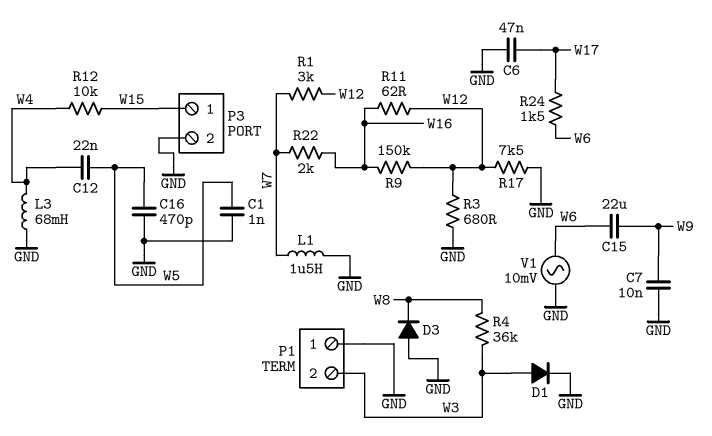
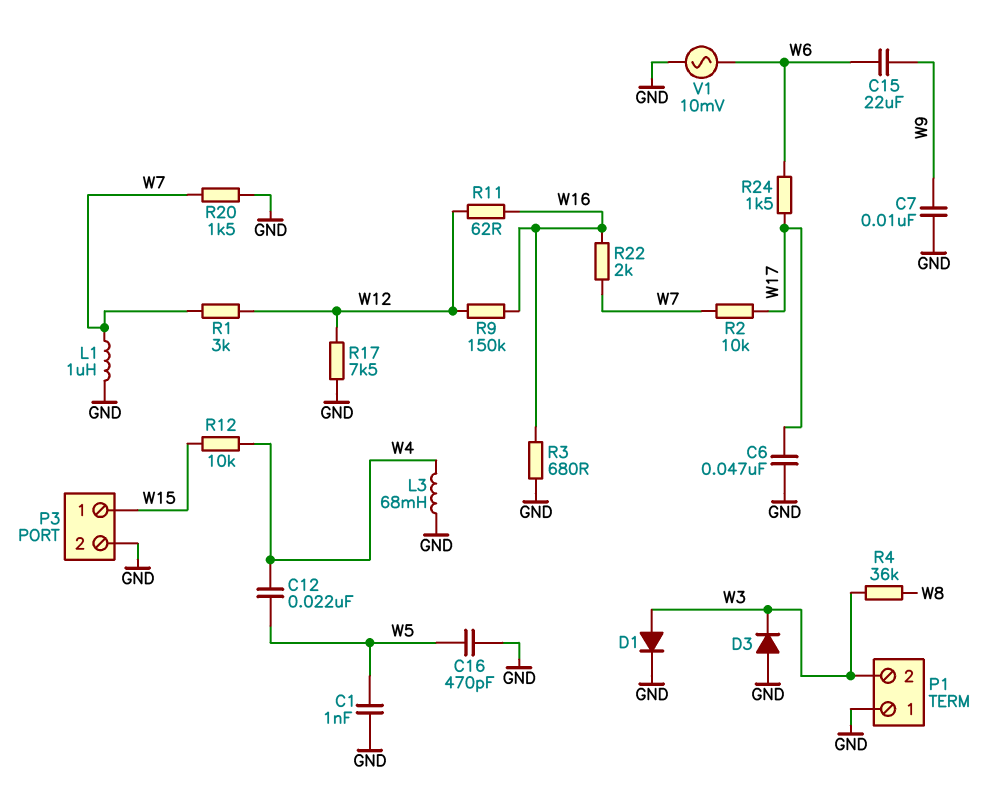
D3: diode (A GND, K W8) -> diode (A GND, K W3)
L1: 1.5uH (GND, W7) -> 1uH (GND, W7)
R2: none -> 10k (W7, W17)
R3: 680 (GND, W12) -> 680 (GND, W16)
R20: none -> 1.5k (GND, W7)

